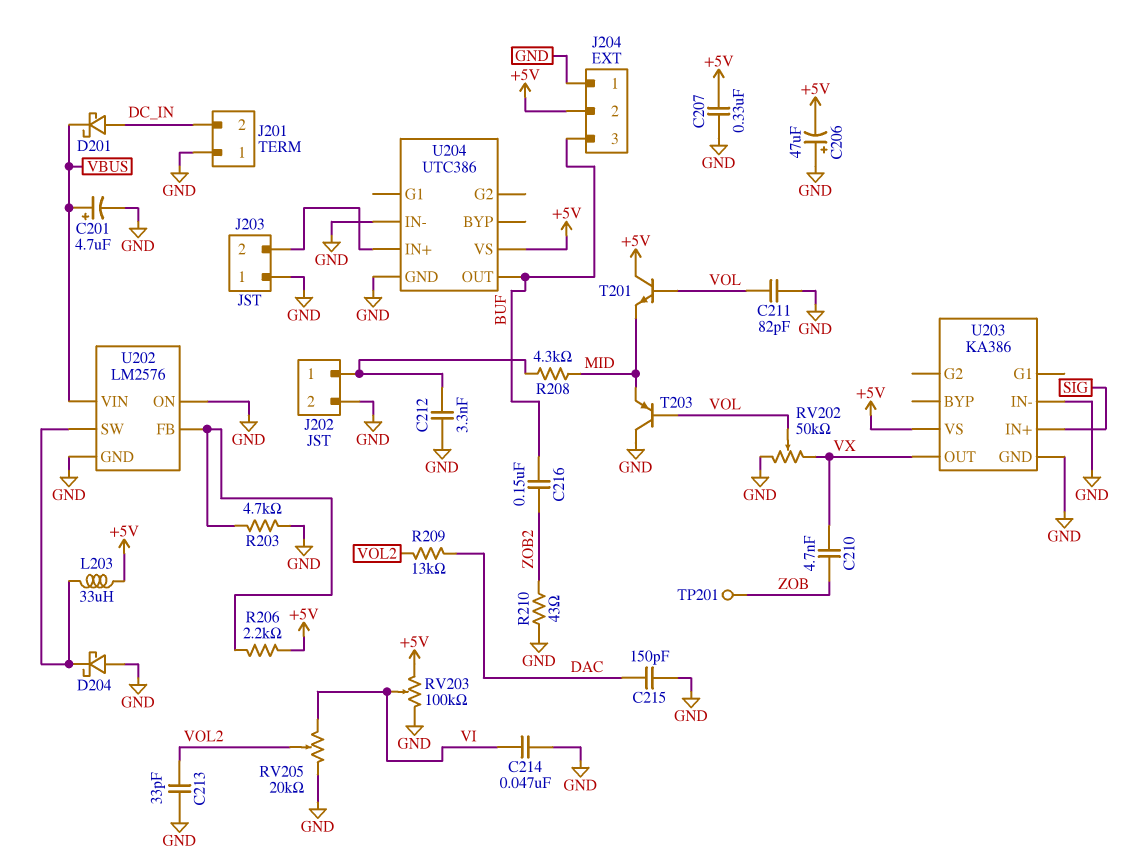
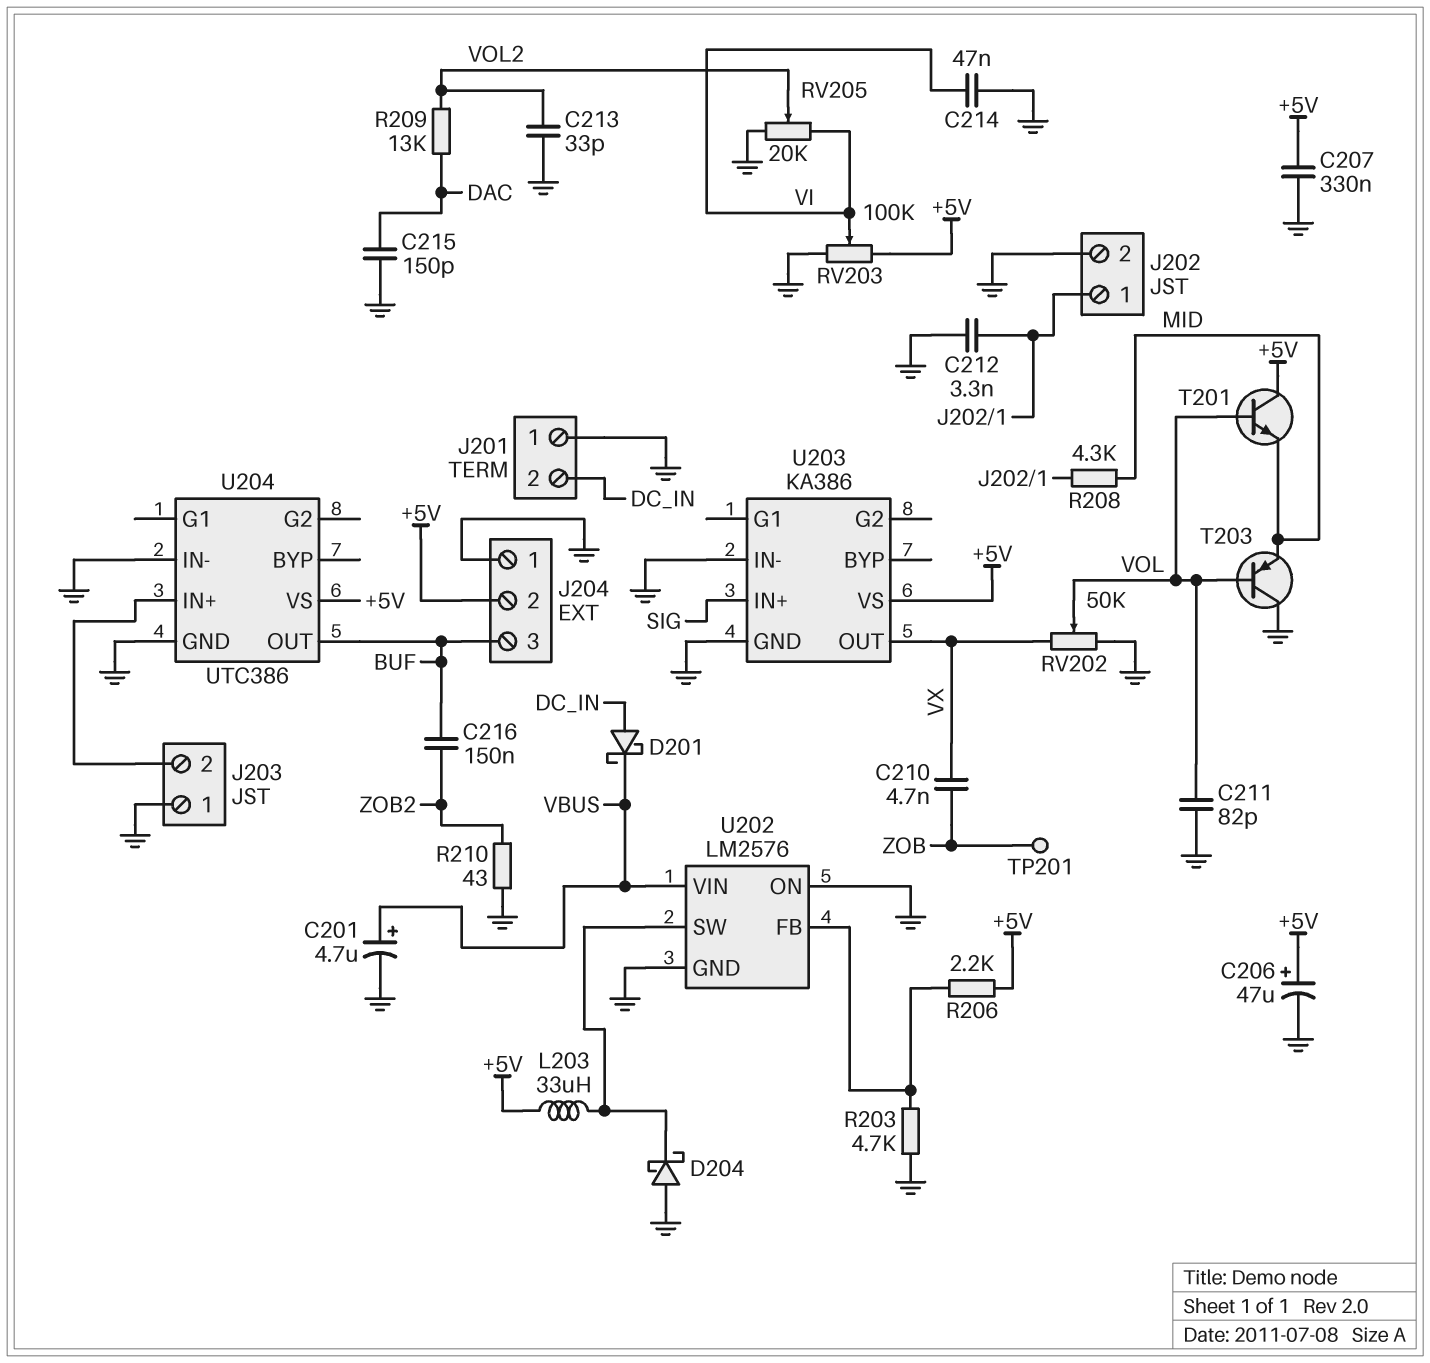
C206: 47uF (plus GND, minus +5V) -> 47uF (plus +5V, minus GND)

